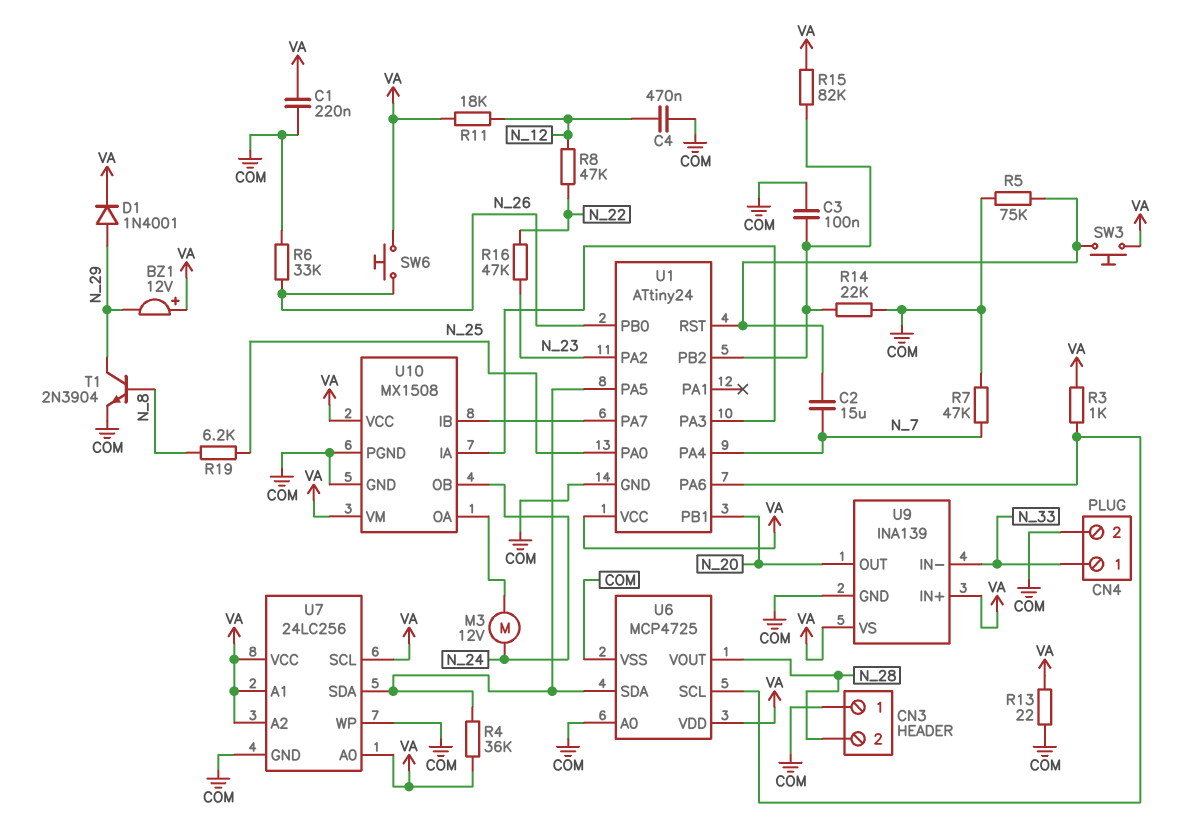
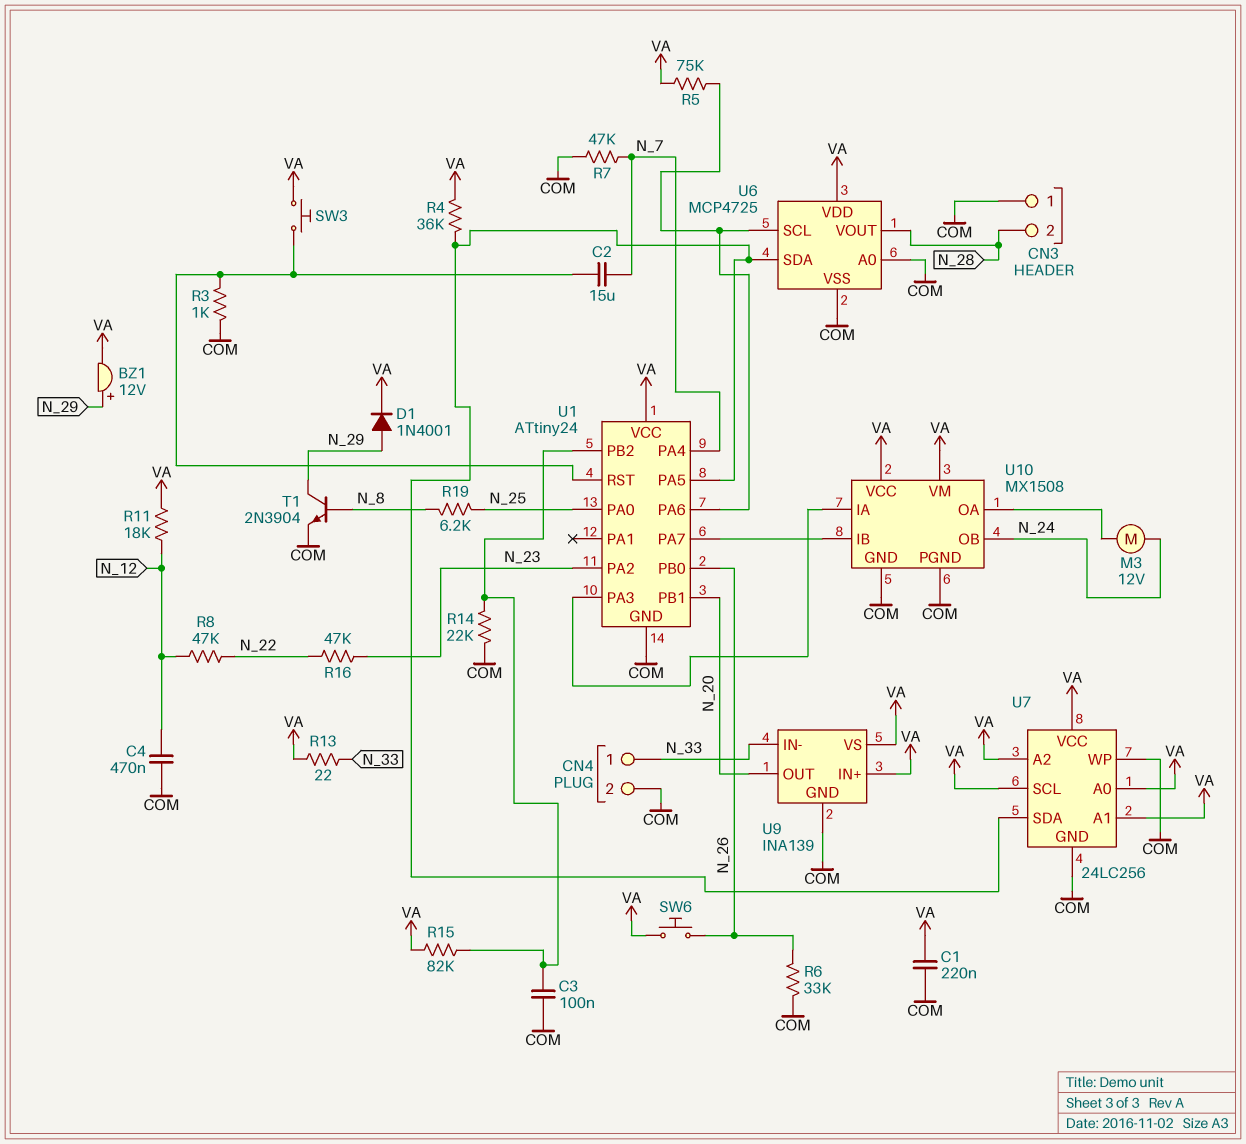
BZ1: buzzer 12V (plus VA, minus N_29) -> buzzer 12V (plus N_29, minus VA)
R3: 1k (U1/PA6, VA) -> 1k (COM, U1/RST)
R5: 75k (COM, U1/RST) -> 75k (U1/PA6, VA)
R13: 22 (COM, VA) -> 22 (N_33, VA)

